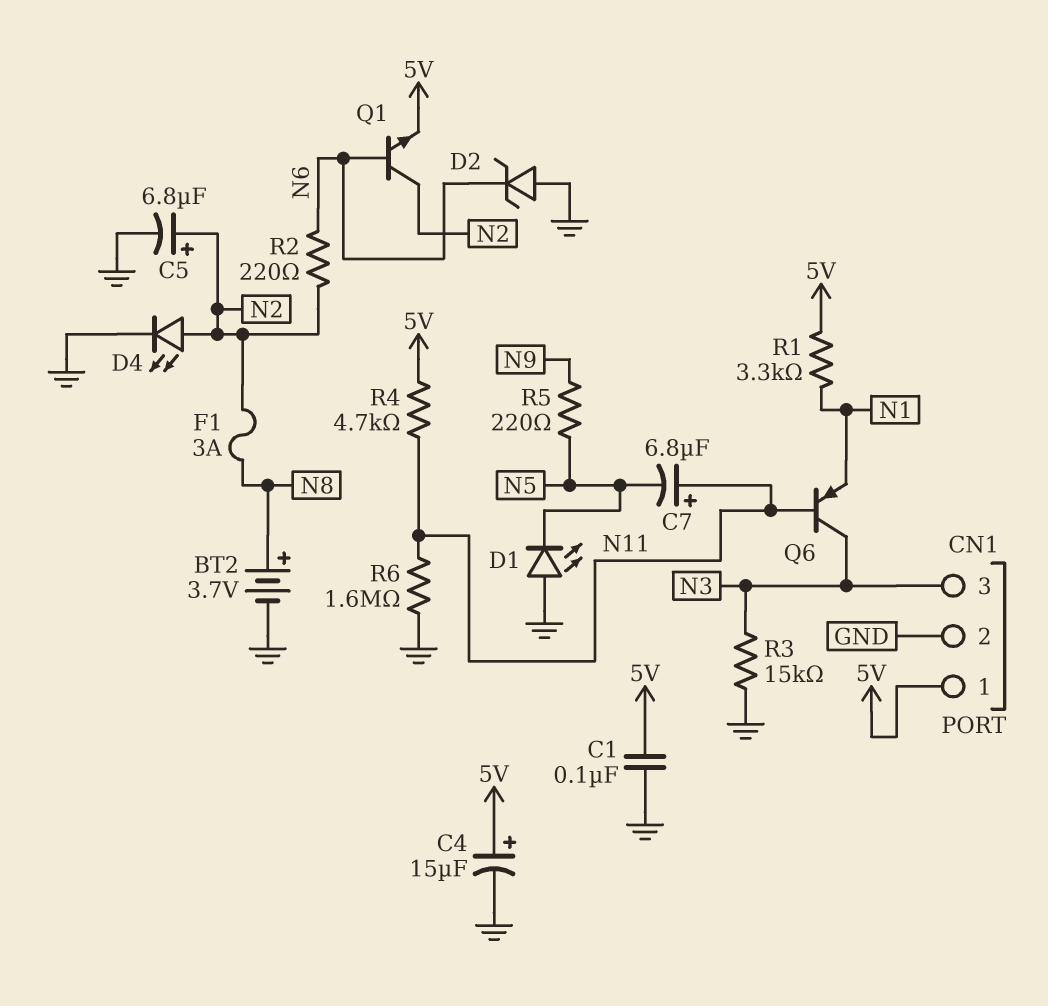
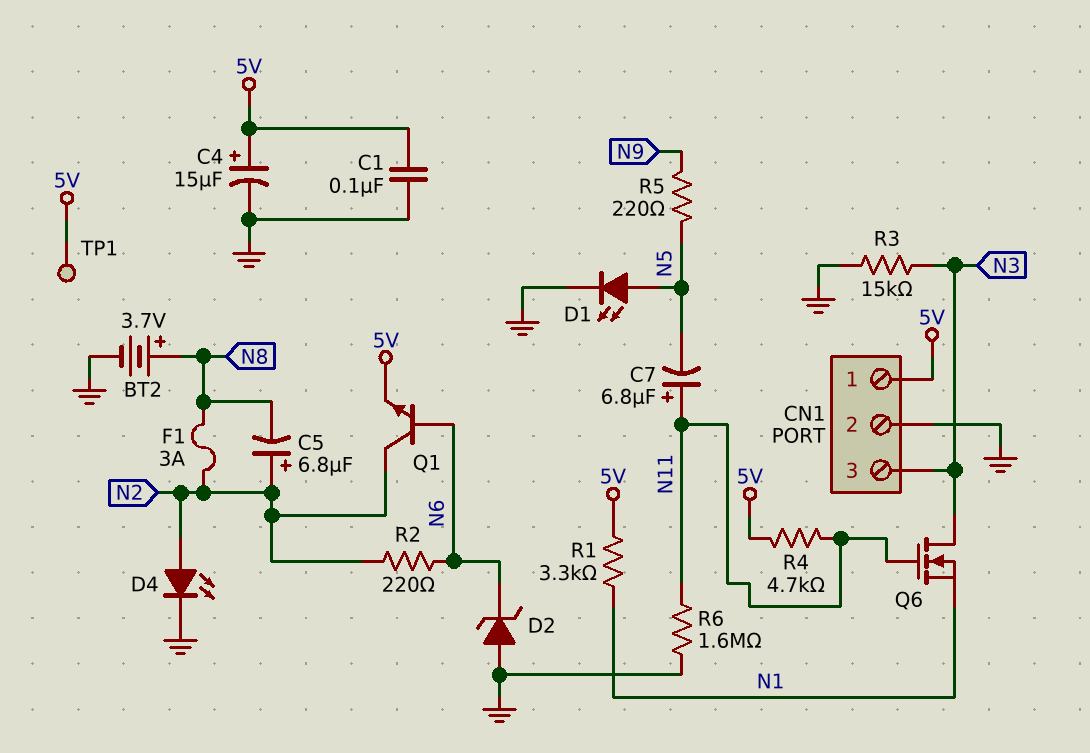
C5: 6.8uF (plus N2, minus GND) -> 6.8uF (plus N2, minus N8)
D1: LED (A GND, K N5) -> LED (A N5, K GND)
Q6: PNP (B N11, C N3, E N1) -> NMOS (G N11, D N3, S N1)
TP1: none -> test point (5V)

